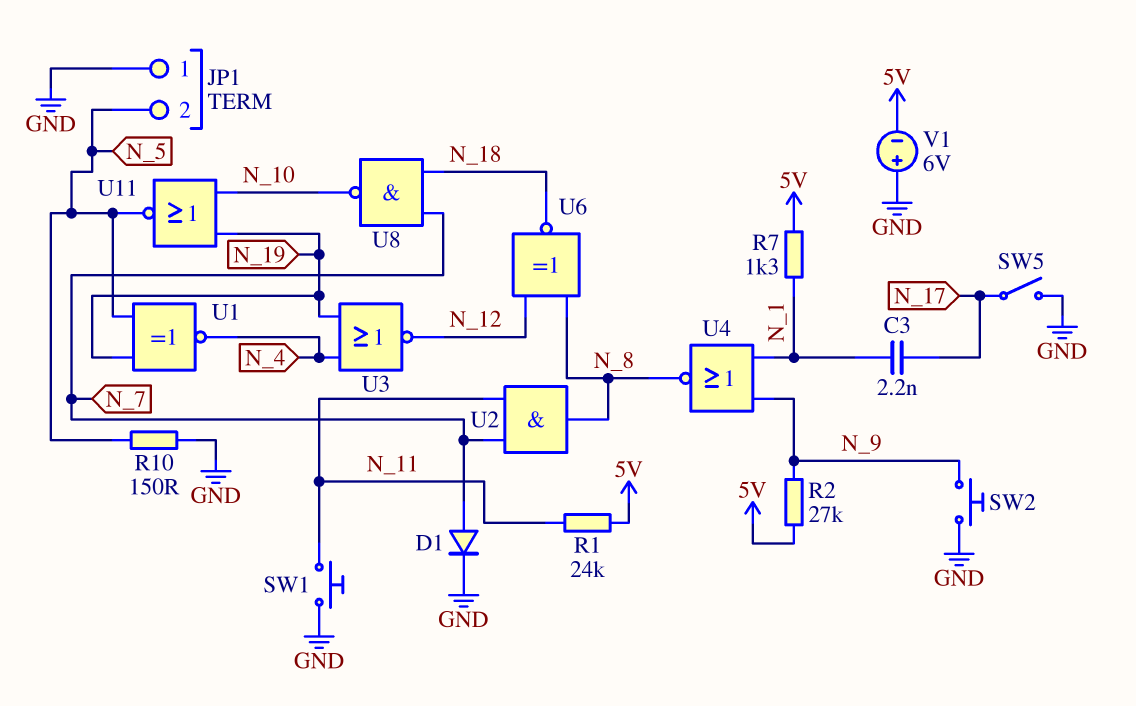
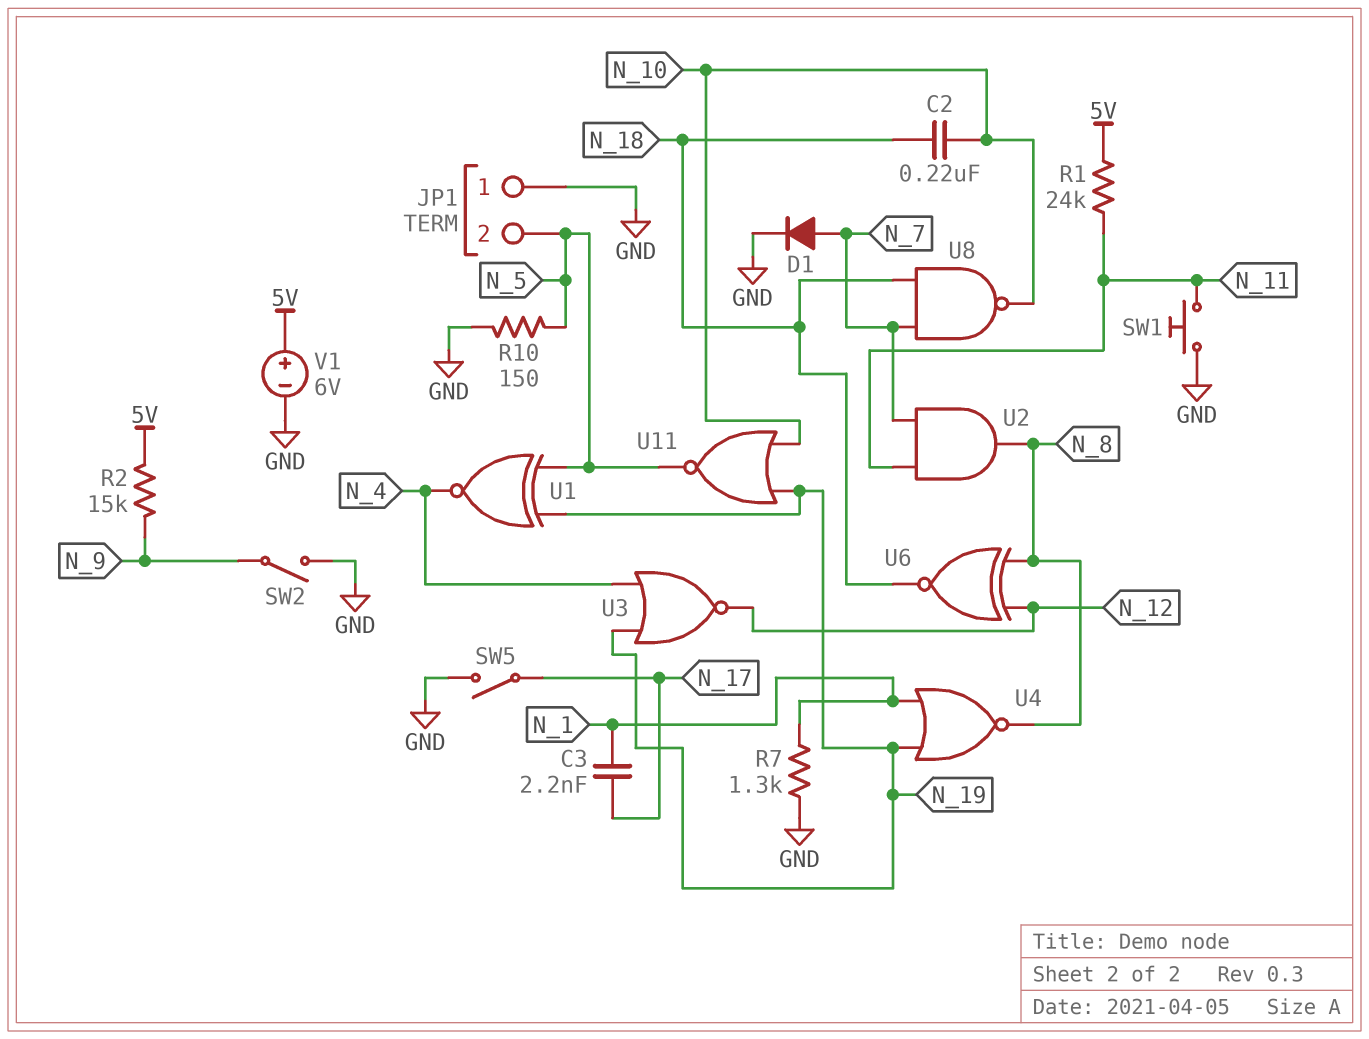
C2: none -> 220nF (N_10, N_18)
R2: 27k (5V, N_9) -> 15k (5V, N_9)
R7: 1.3k (5V, N_1) -> 1.3k (GND, N_1)
SW2: button (GND, N_9) -> switch (GND, N_9)
U4: NOR (in N_1, in N_9, out N_8) -> NOR (in N_1, in N_19, out N_8)
V1: 6V (plus GND, minus 5V) -> 6V (plus 5V, minus GND)

